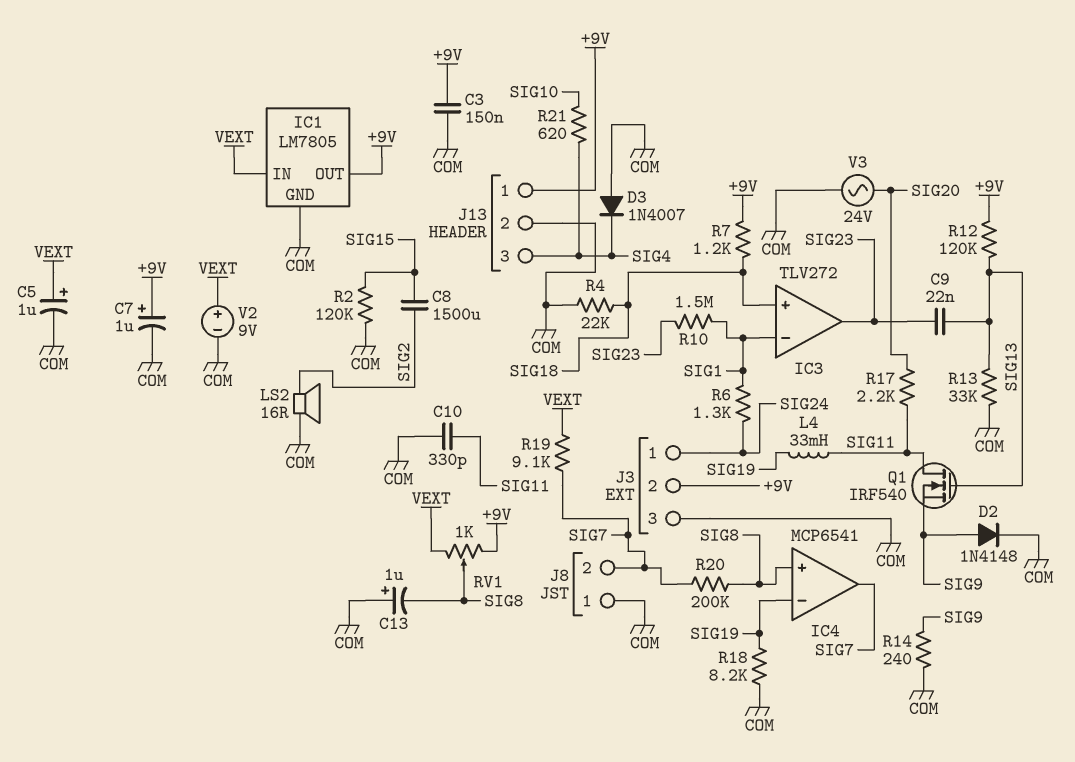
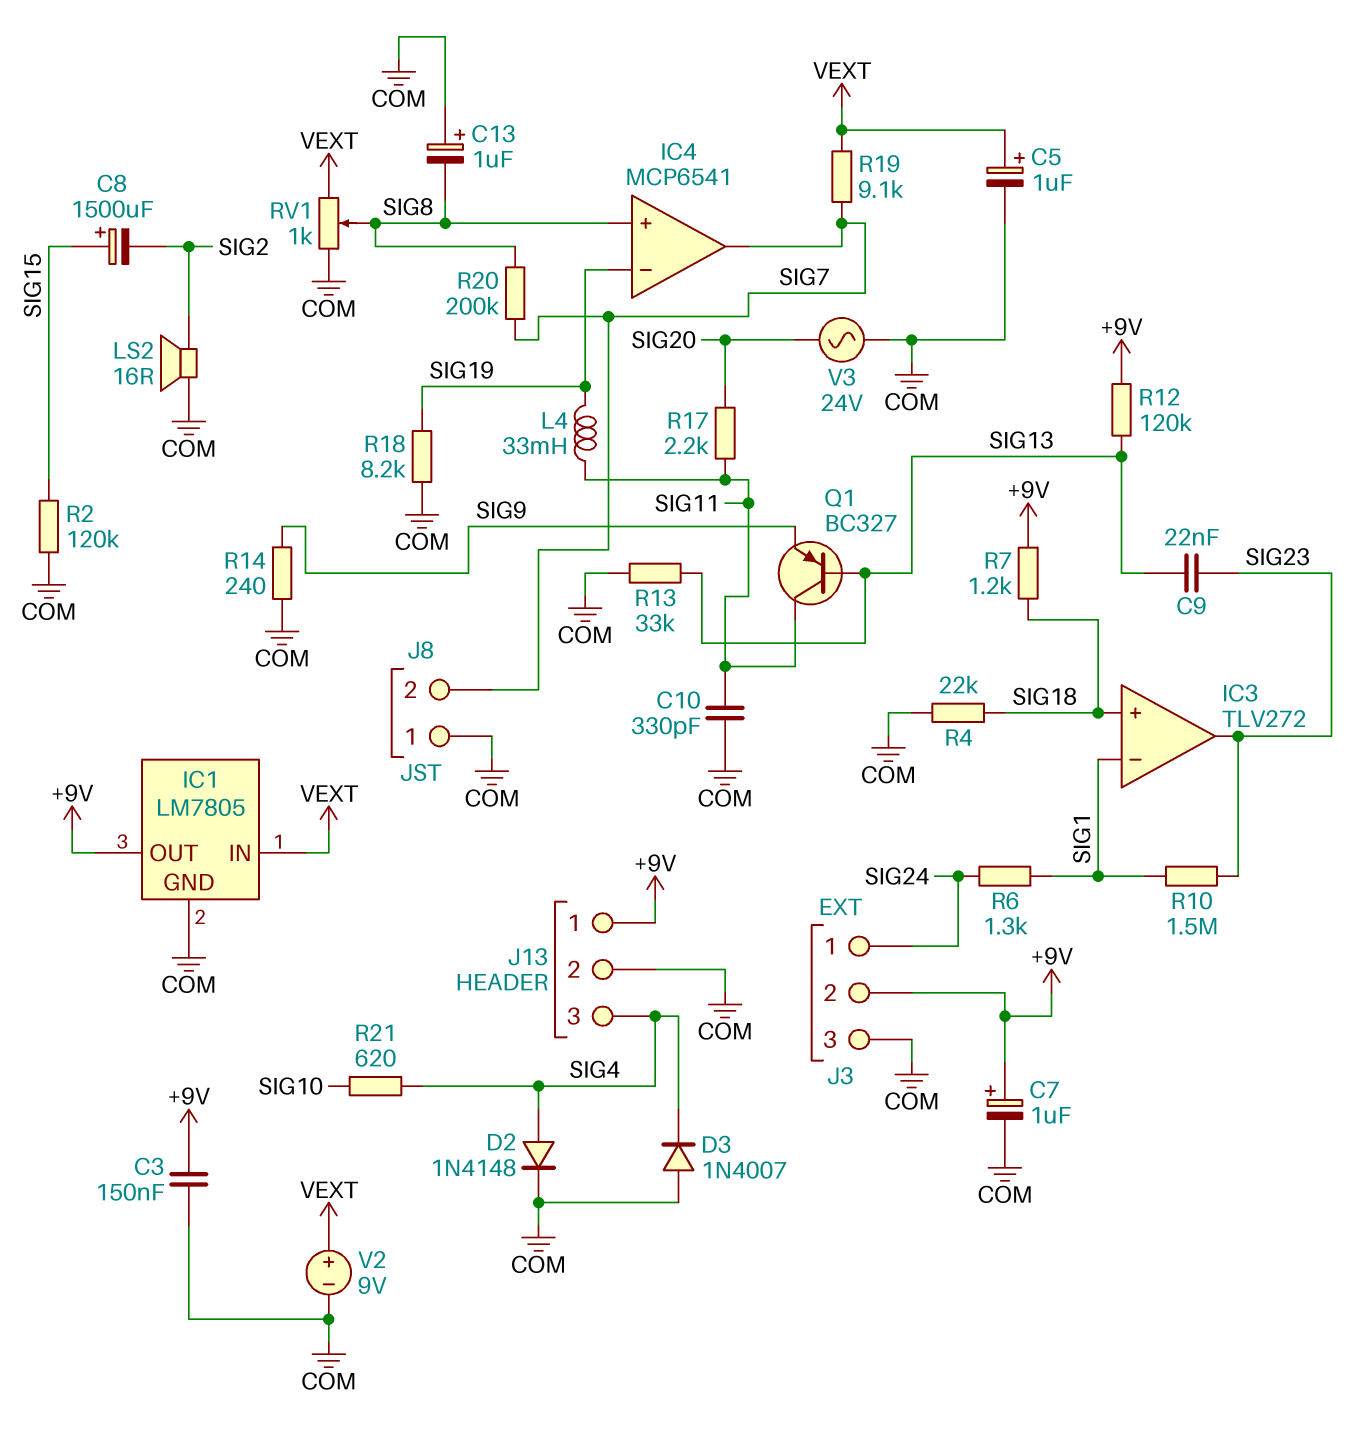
C8: 1500uF (SIG2, SIG15) -> 1500uF (plus SIG15, minus SIG2)
D2: diode 1N4148 (A SIG9, K COM) -> diode 1N4148 (A SIG4, K COM)
Q1: NMOS IRF540 (G SIG13, D SIG11, S SIG9) -> PNP BC327 (B SIG13, C SIG11, E SIG9)
RV1: 1k (+9V, VEXT, wiper SIG8) -> 1k (COM, VEXT, wiper SIG8)

